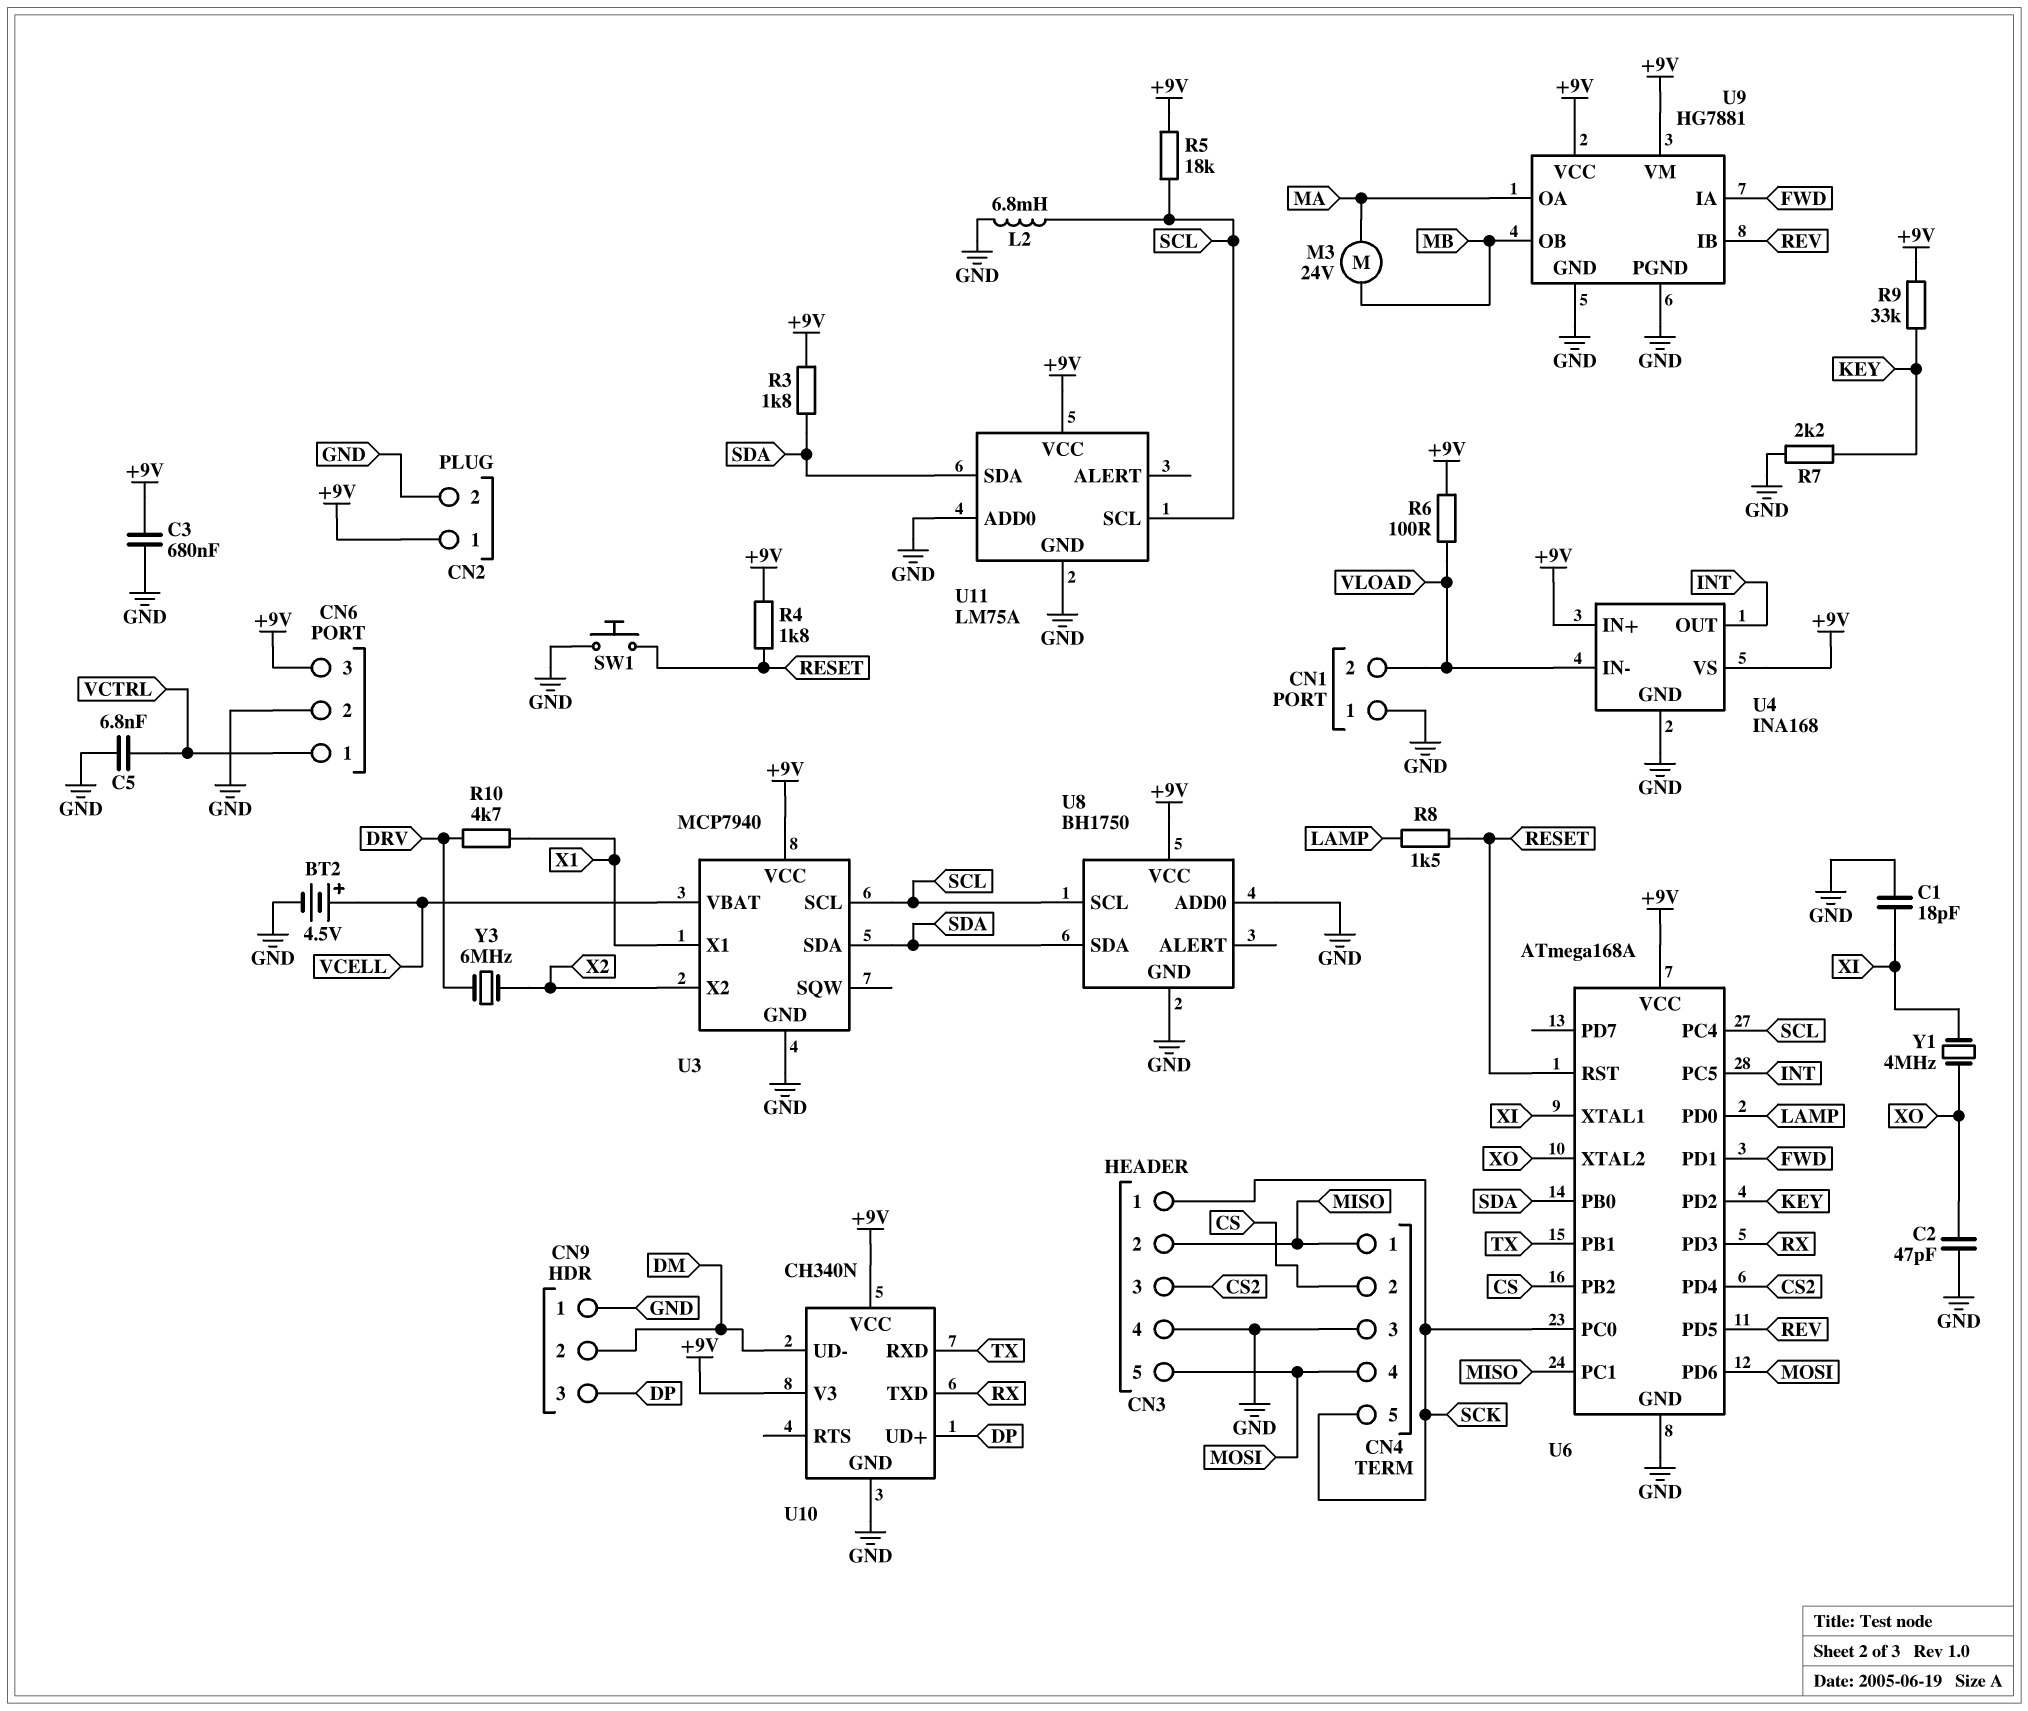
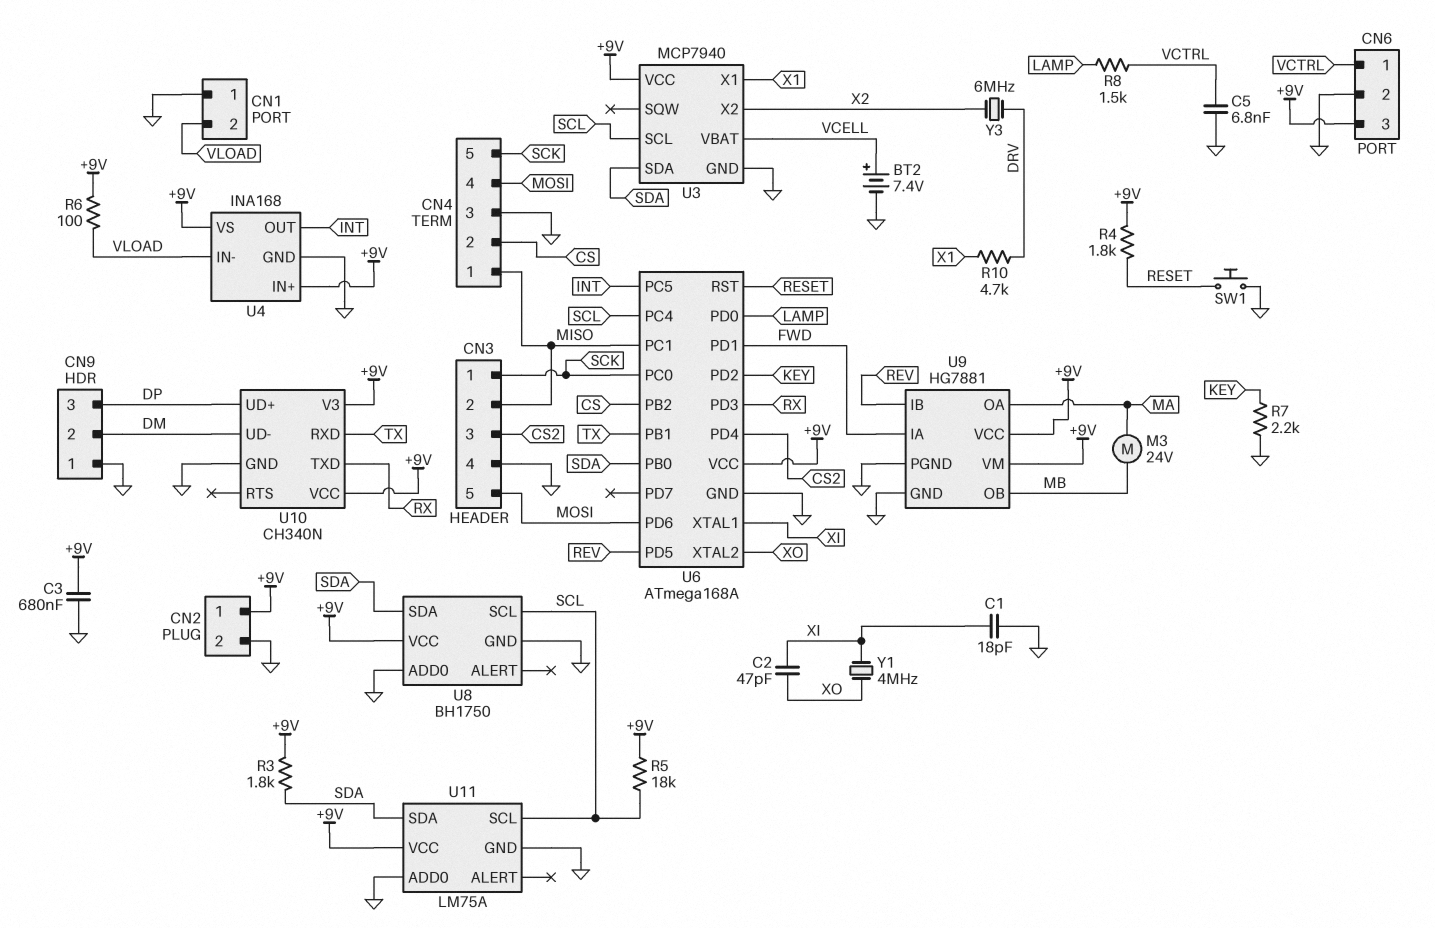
BT2: 4.5V (plus VCELL, minus GND) -> 7.4V (plus VCELL, minus GND)
C2: 47pF (GND, XO) -> 47pF (XI, XO)
L2: 6.8mH (GND, SCL) -> none
R8: 1.5k (LAMP, RESET) -> 1.5k (LAMP, VCTRL)
R9: 33k (+9V, KEY) -> none

